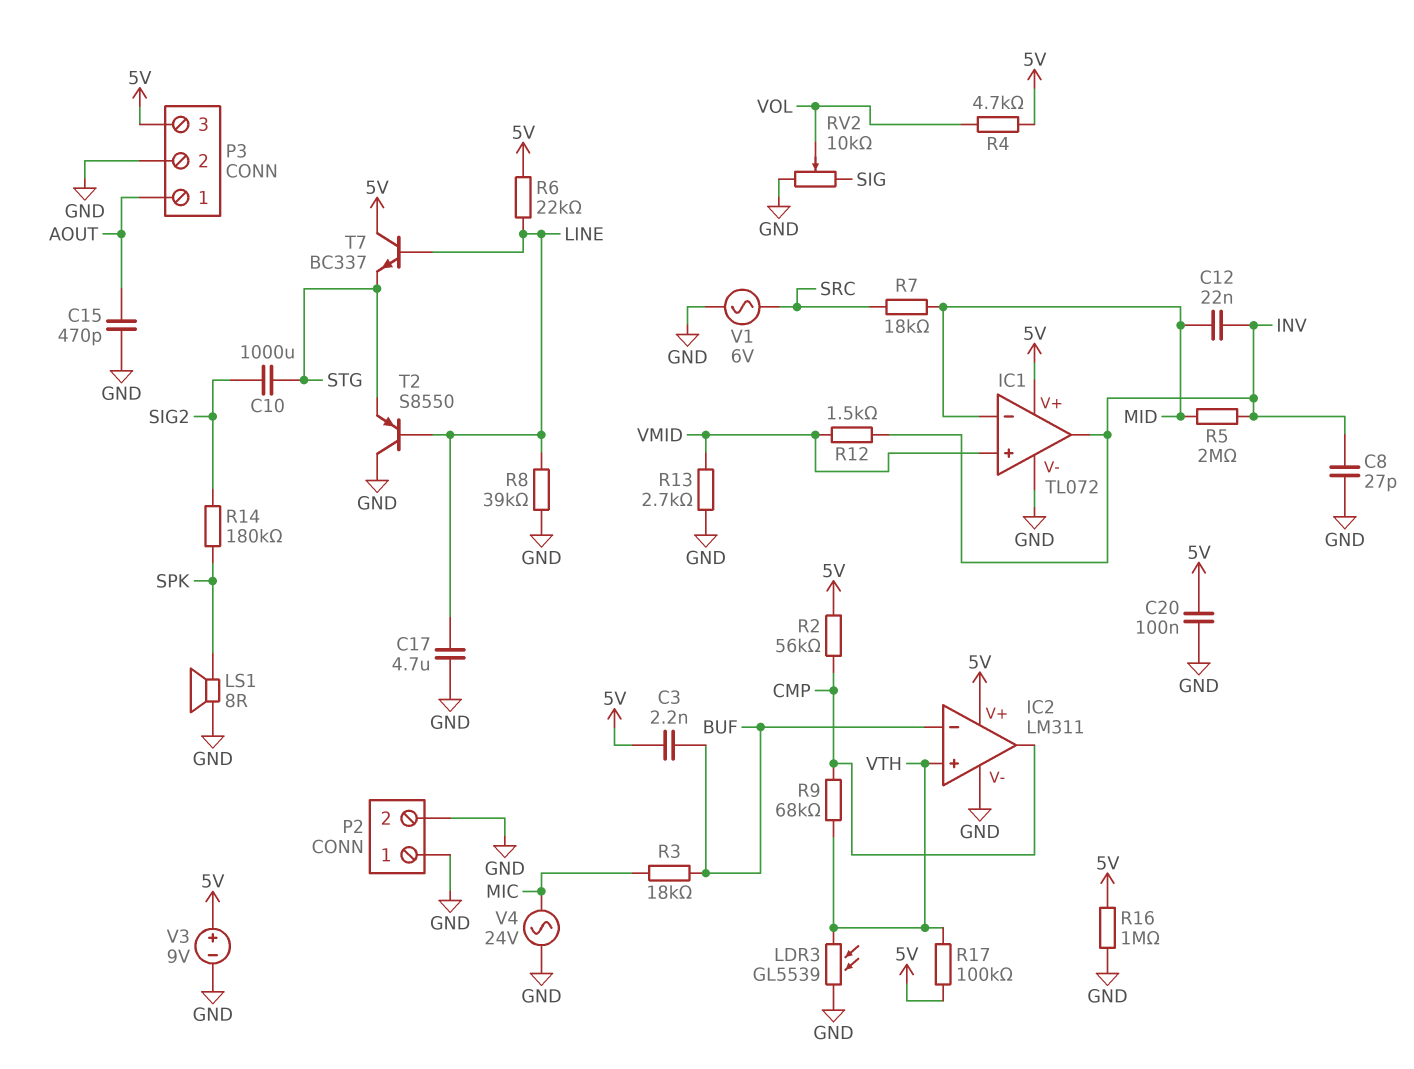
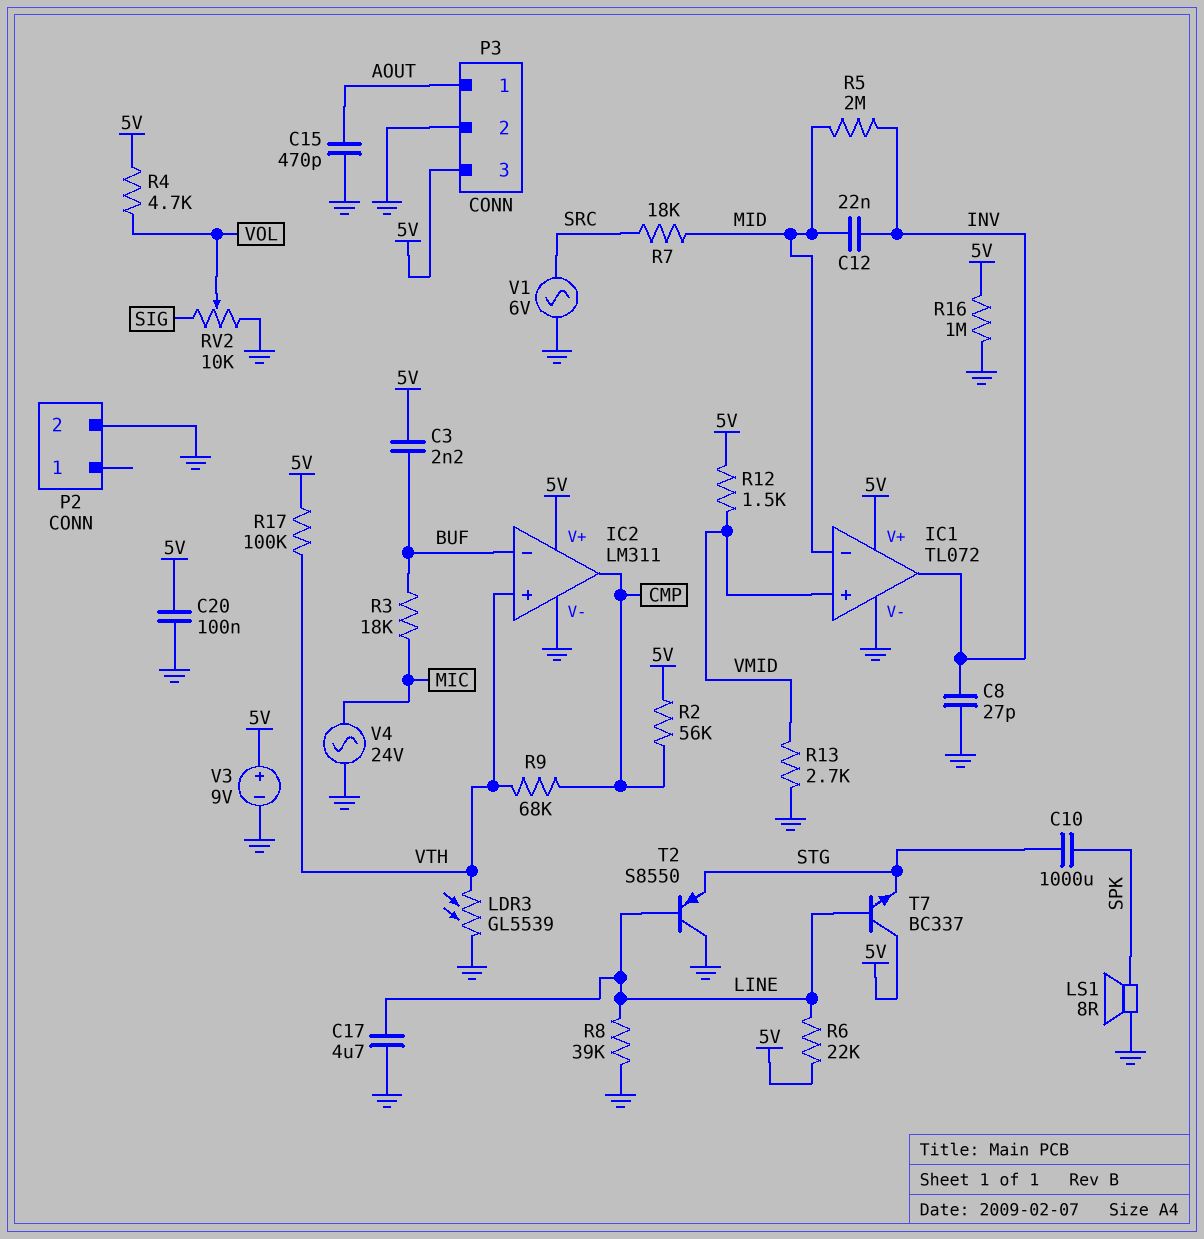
C10: 1000uF (SIG2, STG) -> 1000uF (SPK, STG)
P2 pin 1: GND -> none
R12: 1.5k (INV, VMID) -> 1.5k (5V, VMID)
R14: 180k (SIG2, SPK) -> none

